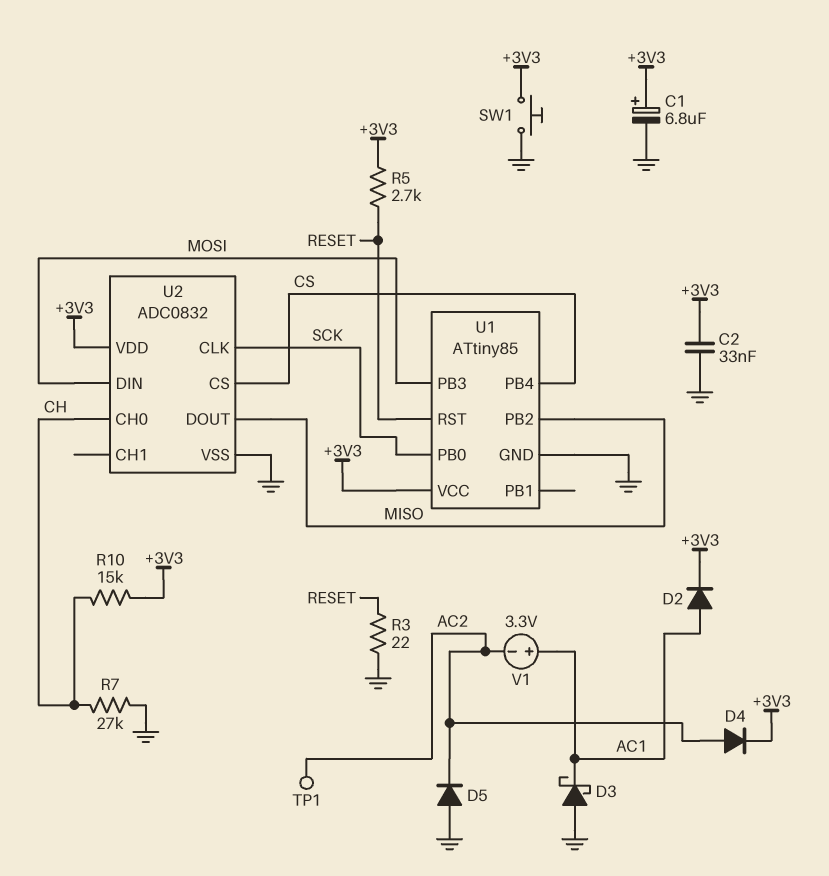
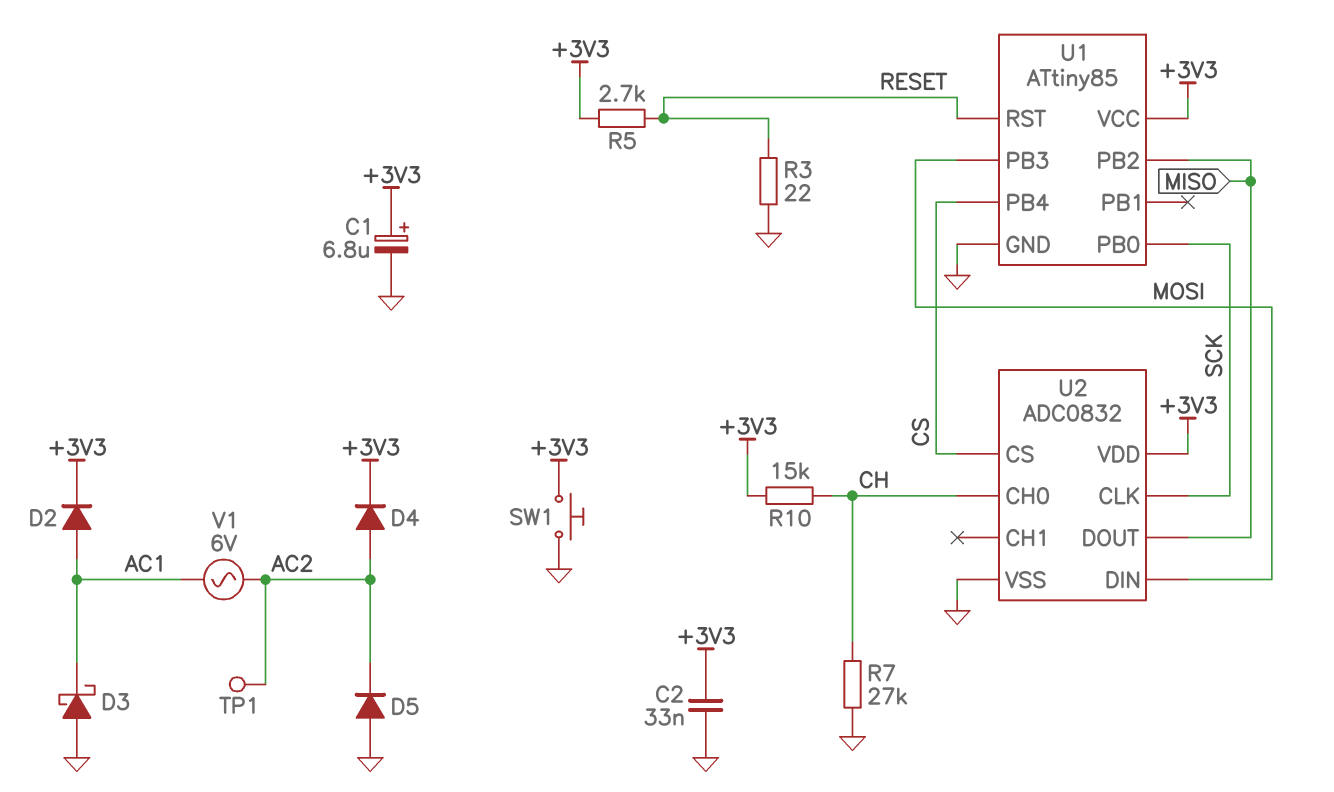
V1: 3.3V (plus AC1, minus AC2) -> AC 6V (AC1, AC2)

